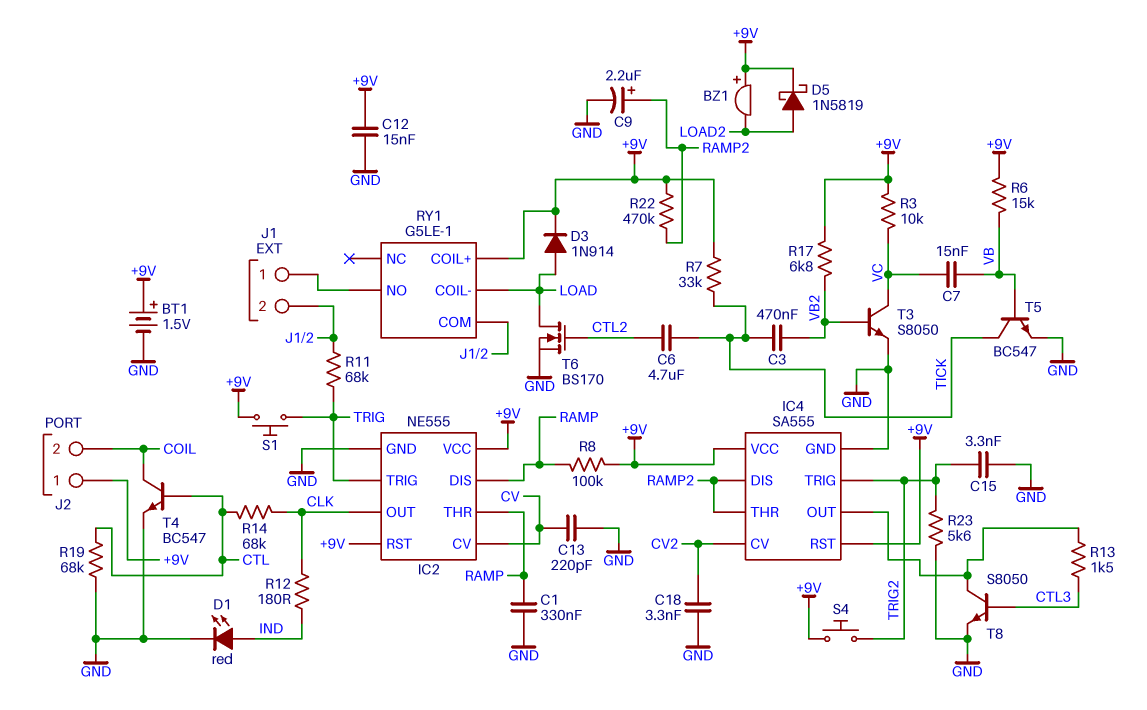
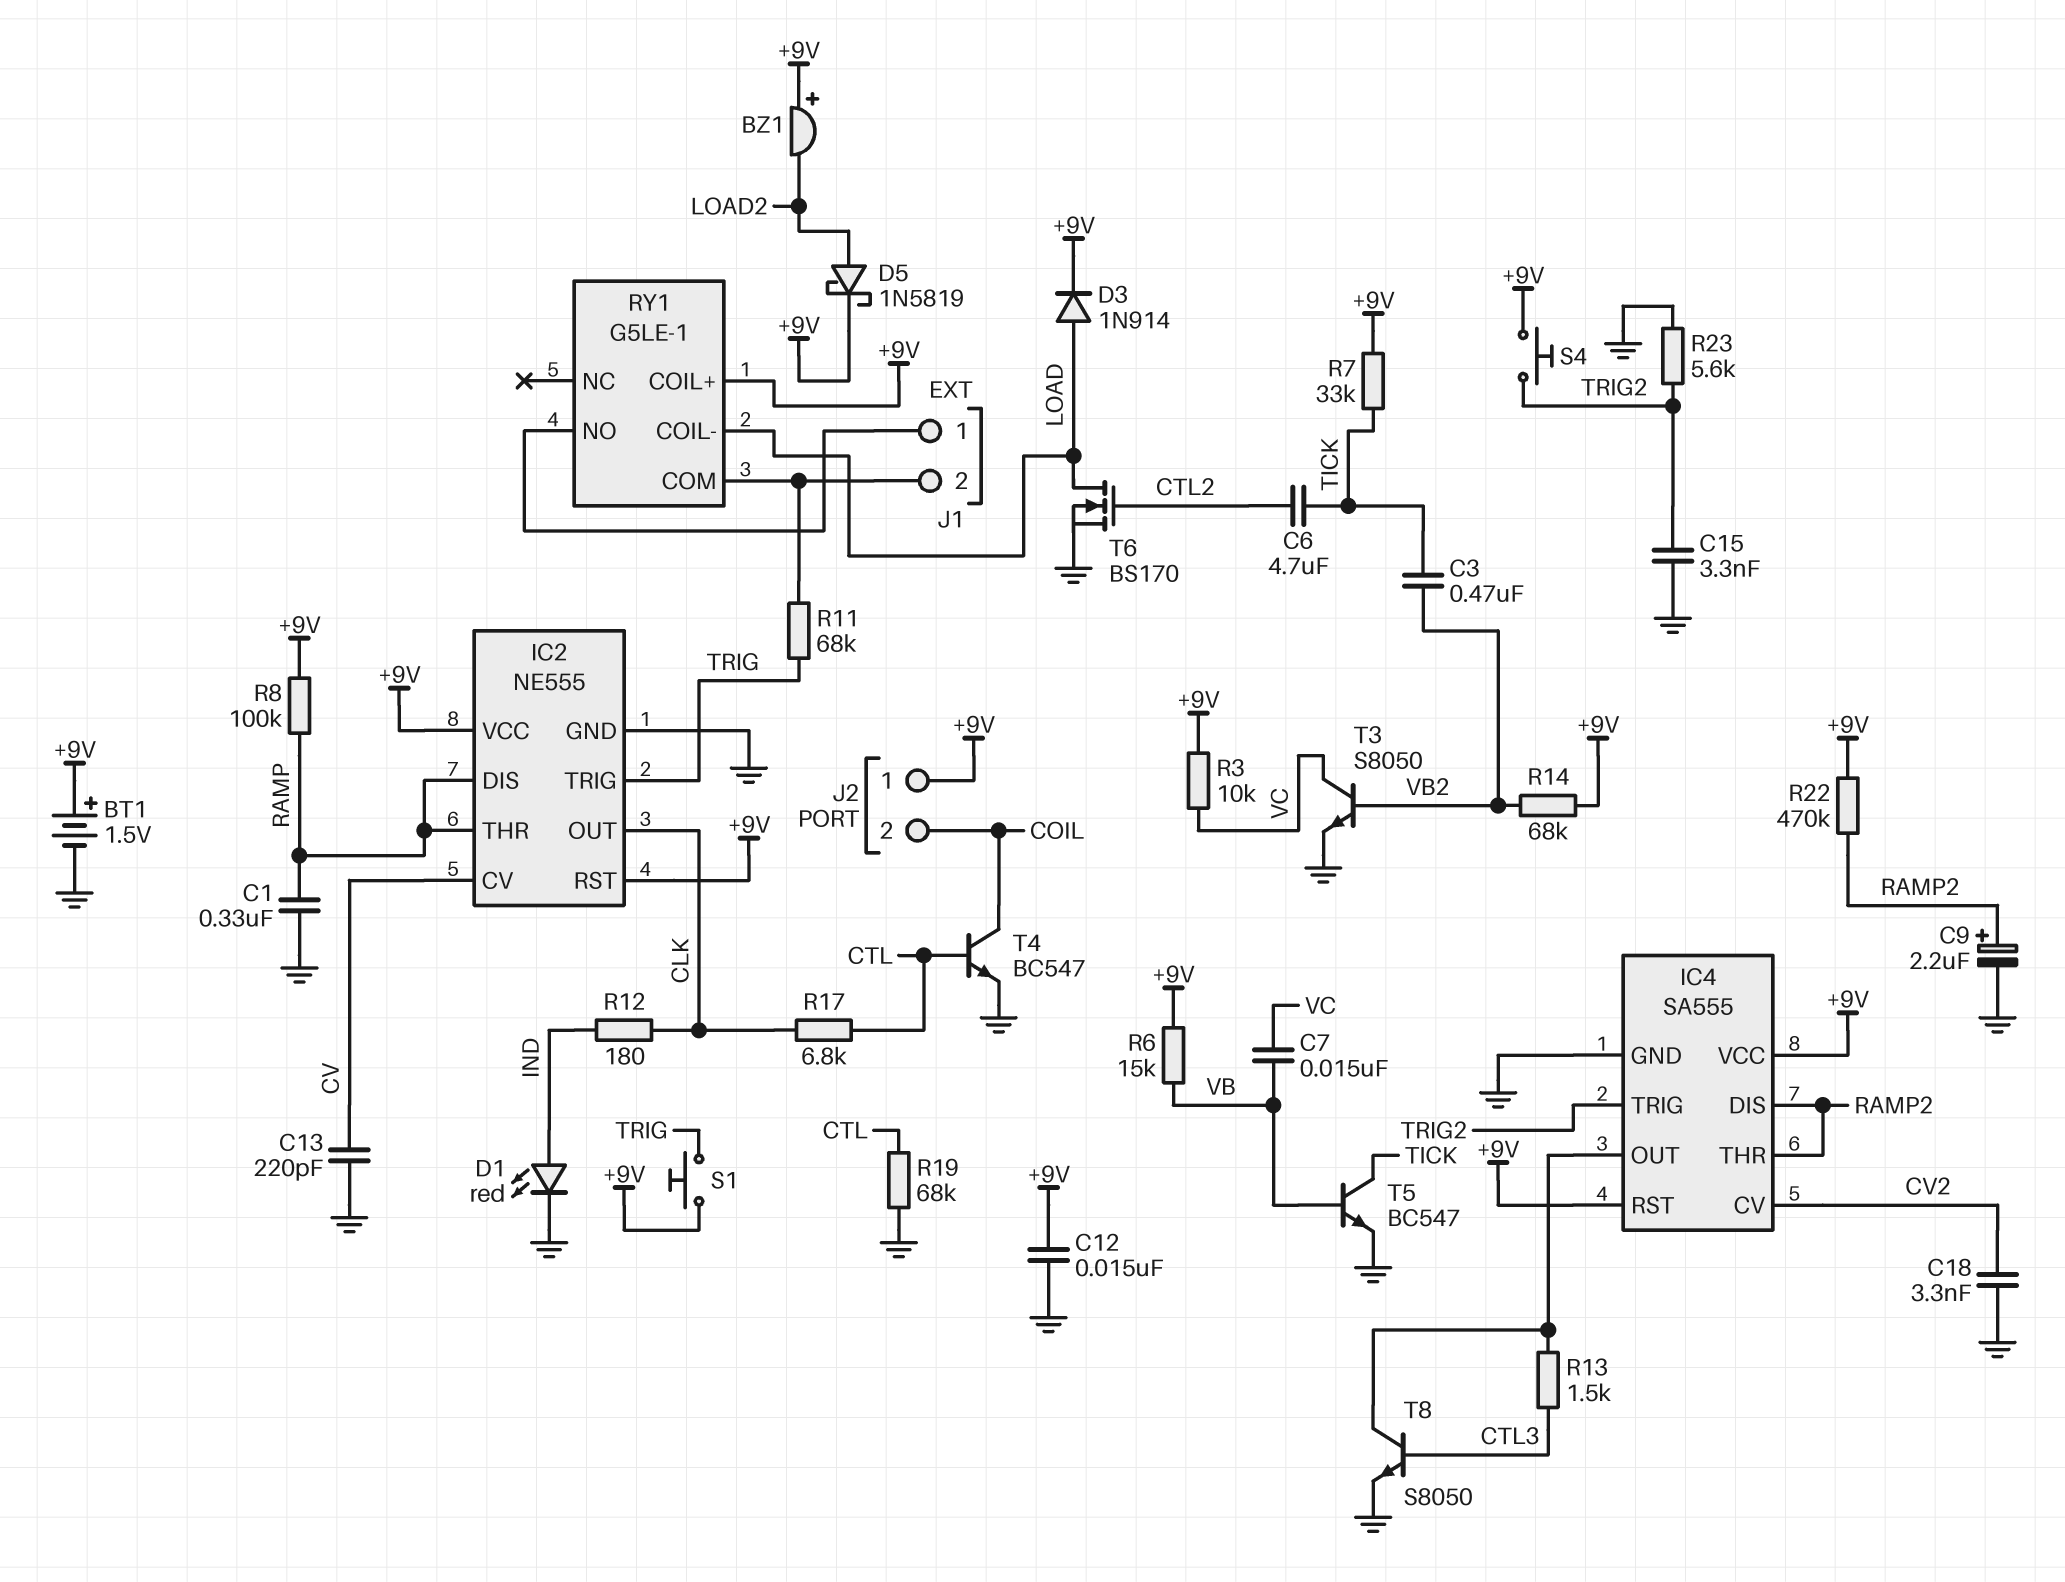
R14: 68k (CLK, CTL) -> 68k (+9V, VB2)
R17: 6.8k (+9V, VB2) -> 6.8k (CLK, CTL)

